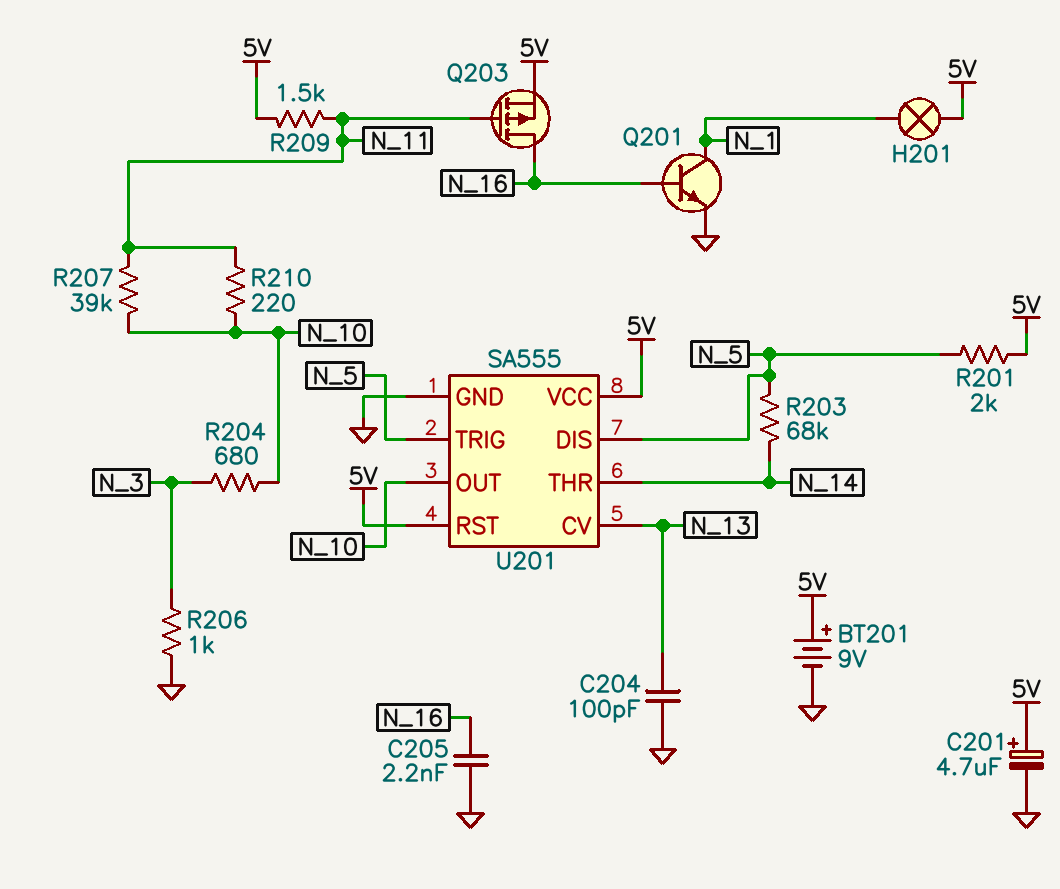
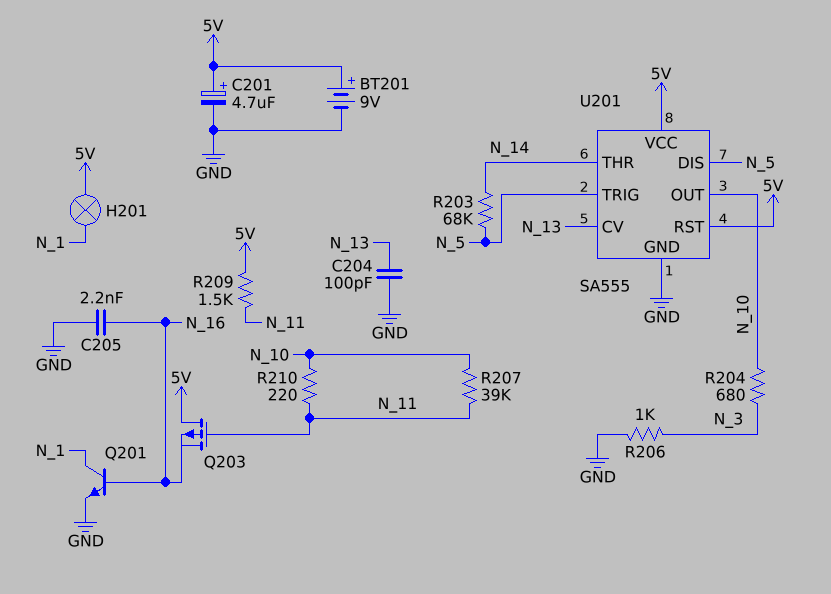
Q203: PMOS (G N_11, D N_16, S 5V) -> PMOS (G N_11, D 5V, S N_16)
R201: 2k (5V, N_5) -> none

